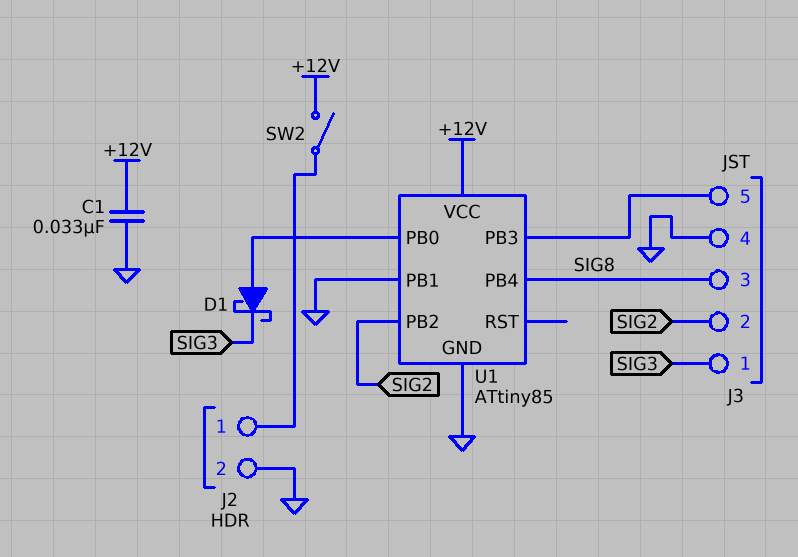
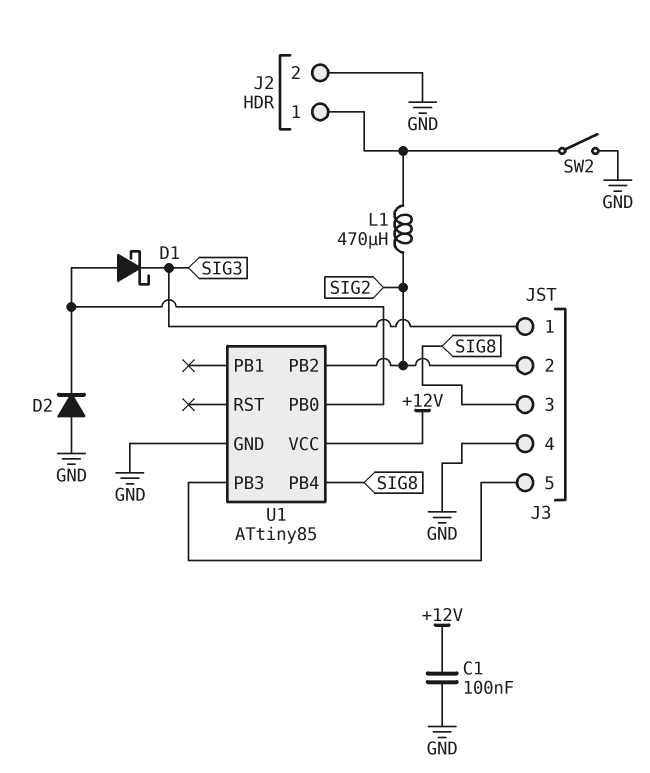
C1: 33nF (+12V, GND) -> 100nF (+12V, GND)
D2: none -> diode (A GND, K U1/PB0)
L1: none -> 470uH (J2/1, SIG2)
SW2: switch (+12V, J2/1) -> switch (GND, J2/1)
U1 pin PB1: GND -> none

